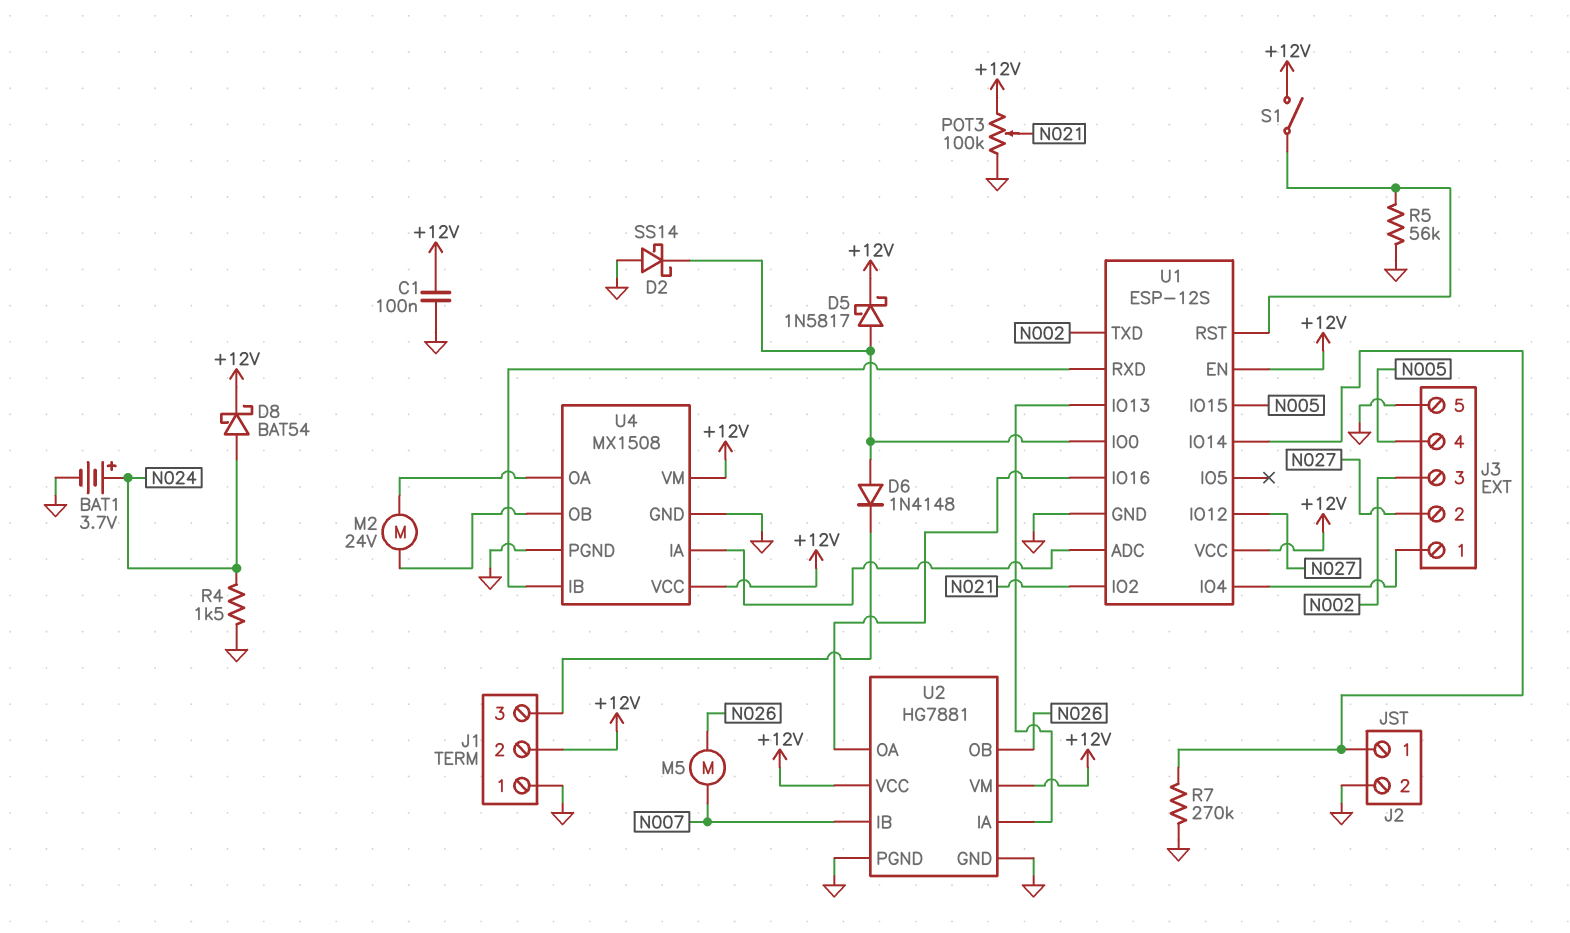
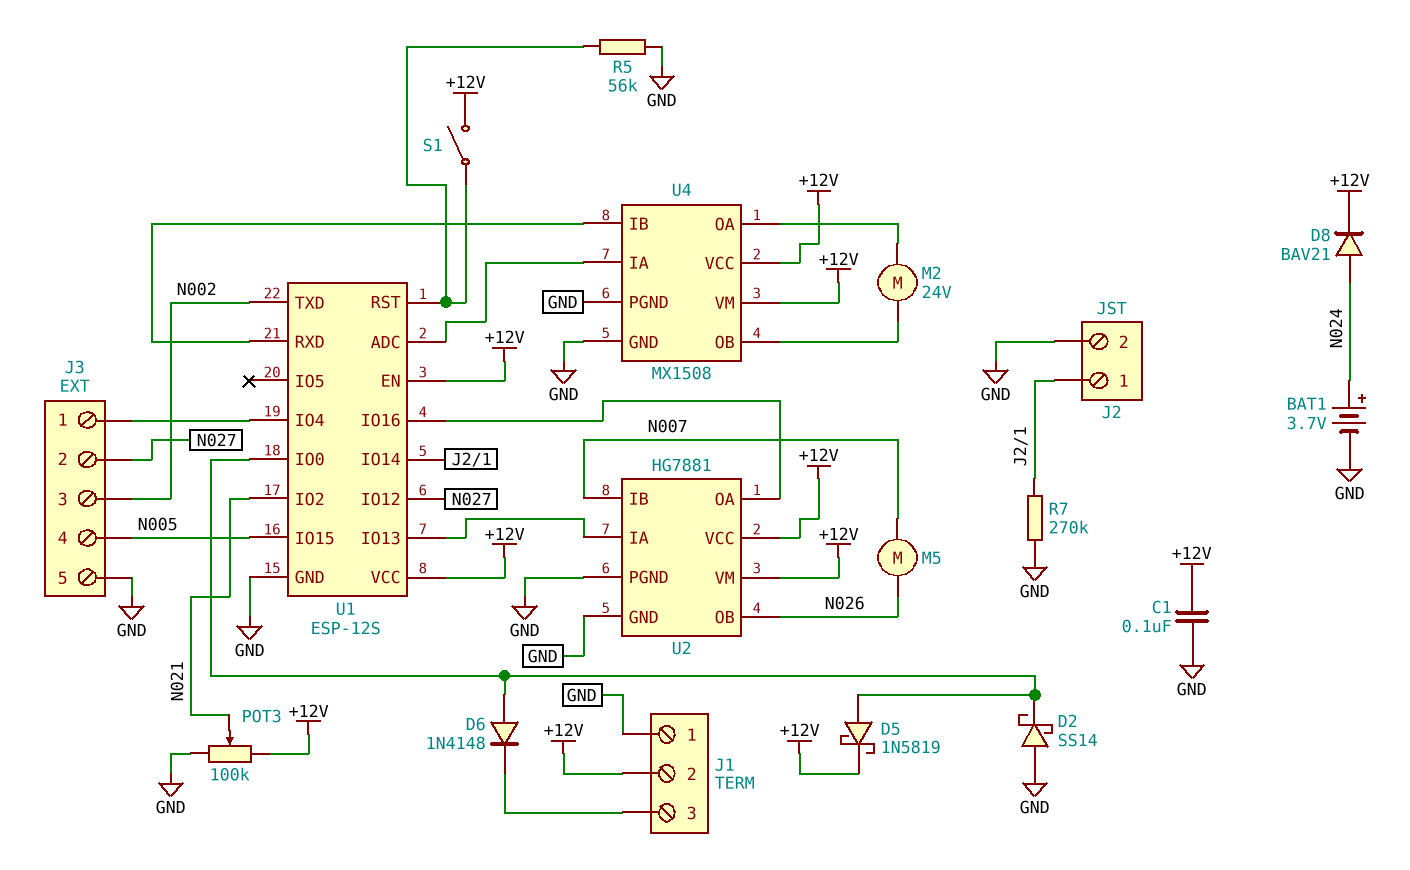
D5: schottky 1N5817 (A U1/IO0, K +12V) -> schottky 1N5819 (A U1/IO0, K +12V)
D8: schottky BAT54 (A N024, K +12V) -> diode BAV21 (A N024, K +12V)
R4: 1.5k (GND, N024) -> none

